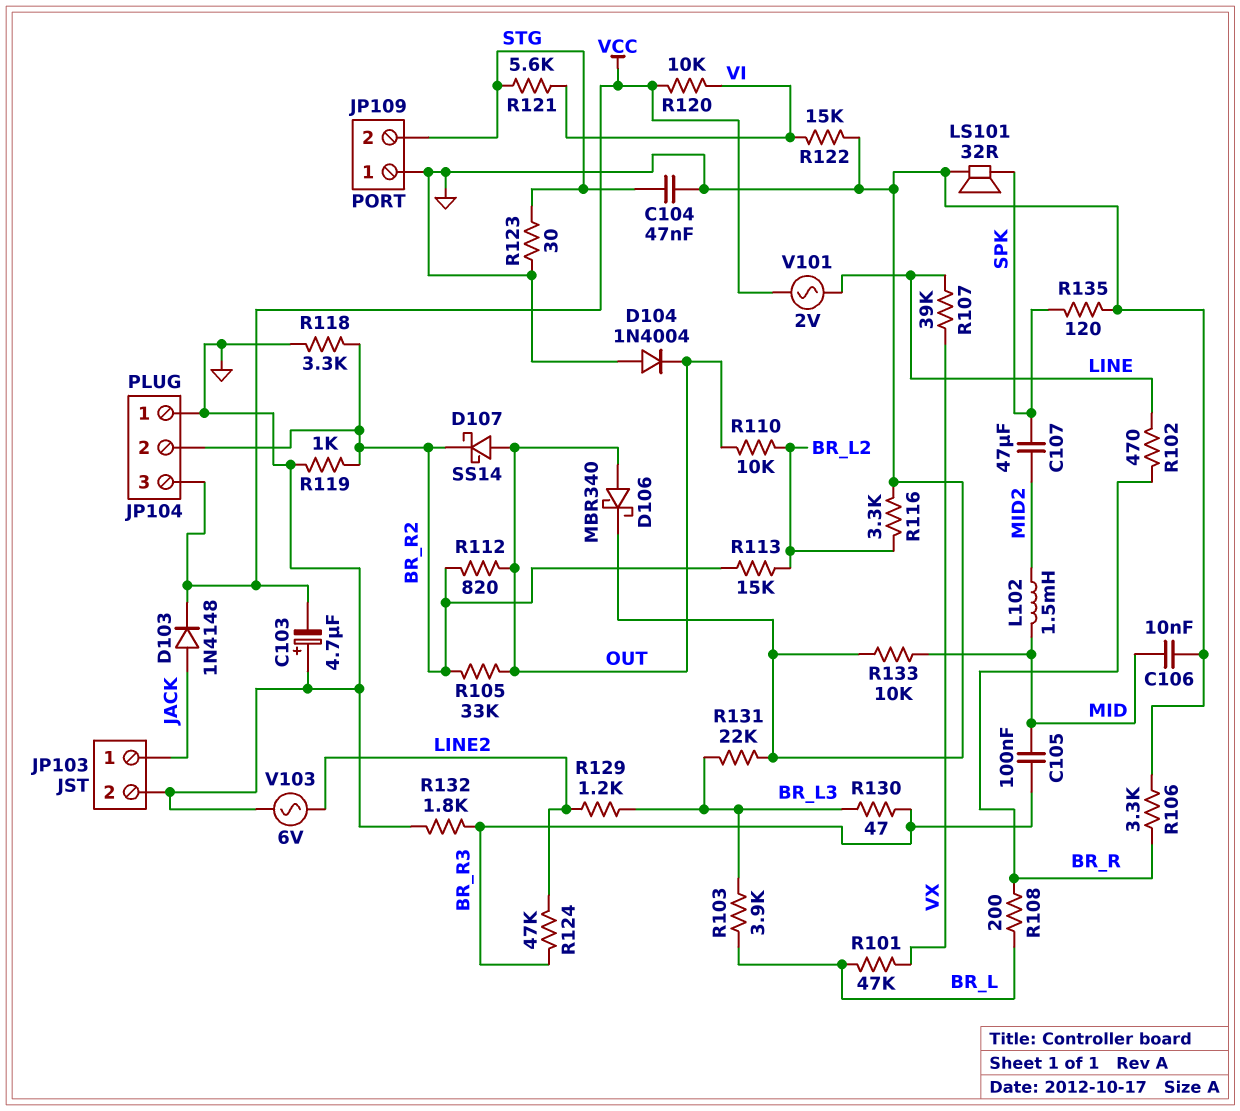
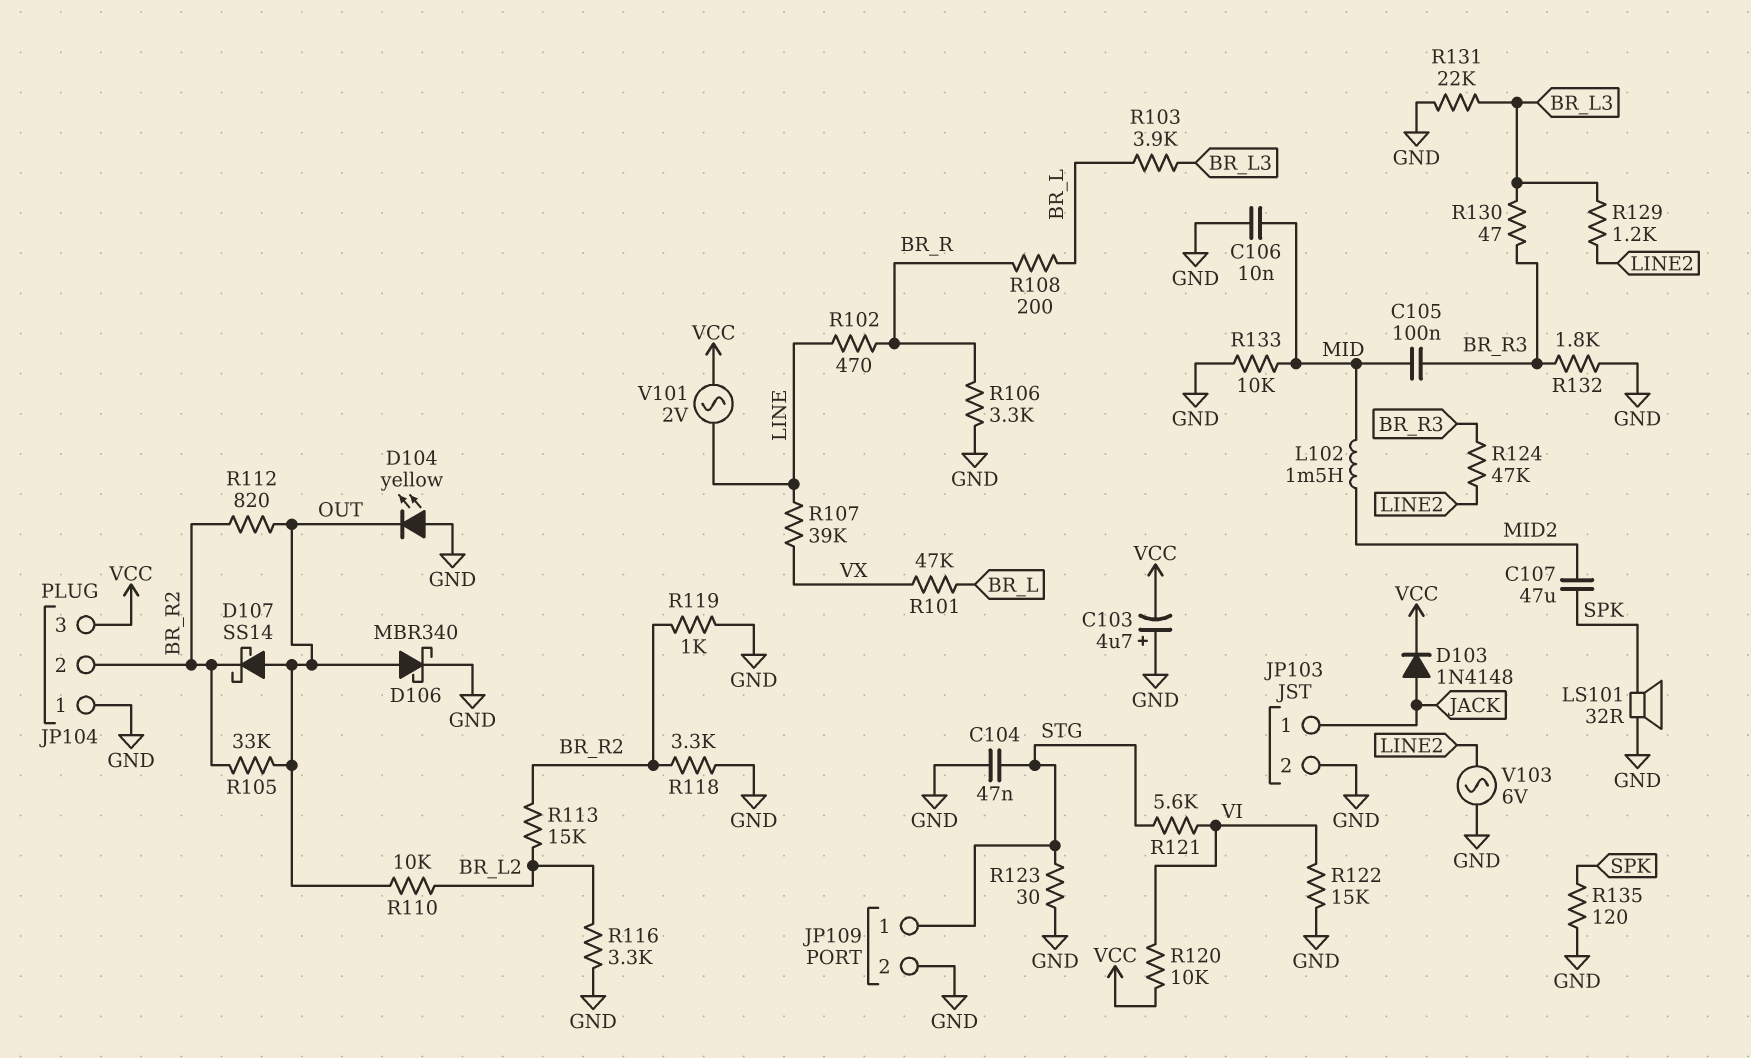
D104: diode 1N4004 (A GND, K OUT) -> LED yellow (A GND, K OUT)
JP109 pin 1: GND -> STG
JP109 pin 2: STG -> GND

